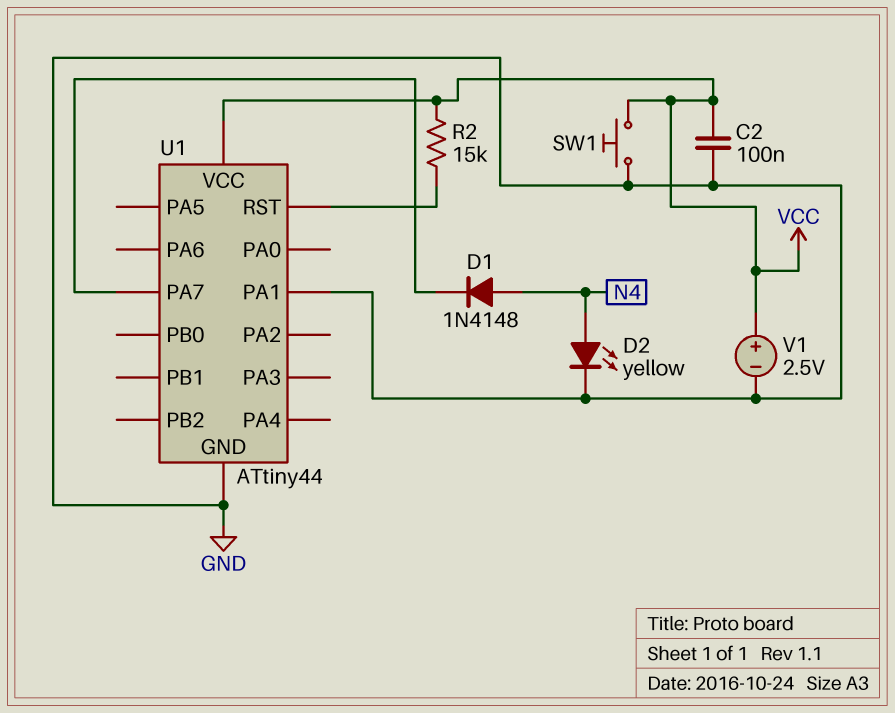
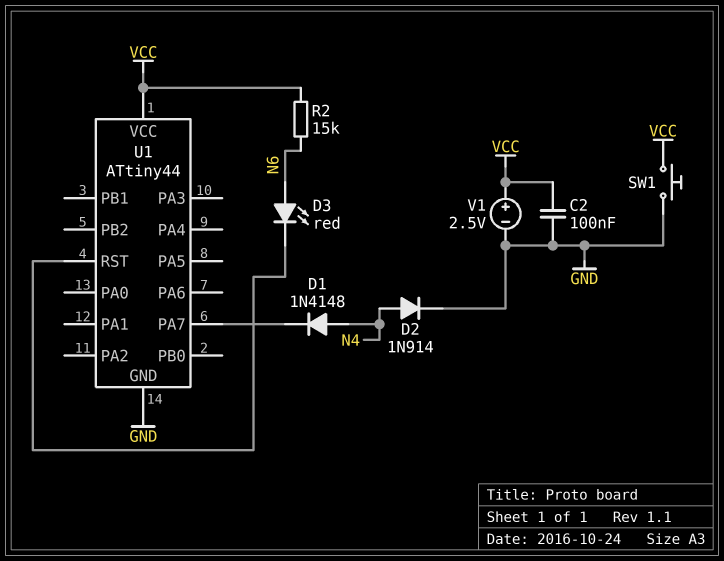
D2: LED yellow (A N4, K GND) -> diode 1N914 (A N4, K GND)
D3: none -> LED red (A N6, K U1/RST)
R2: 15k (U1/RST, VCC) -> 15k (N6, VCC)
U1 pin PA1: GND -> none

